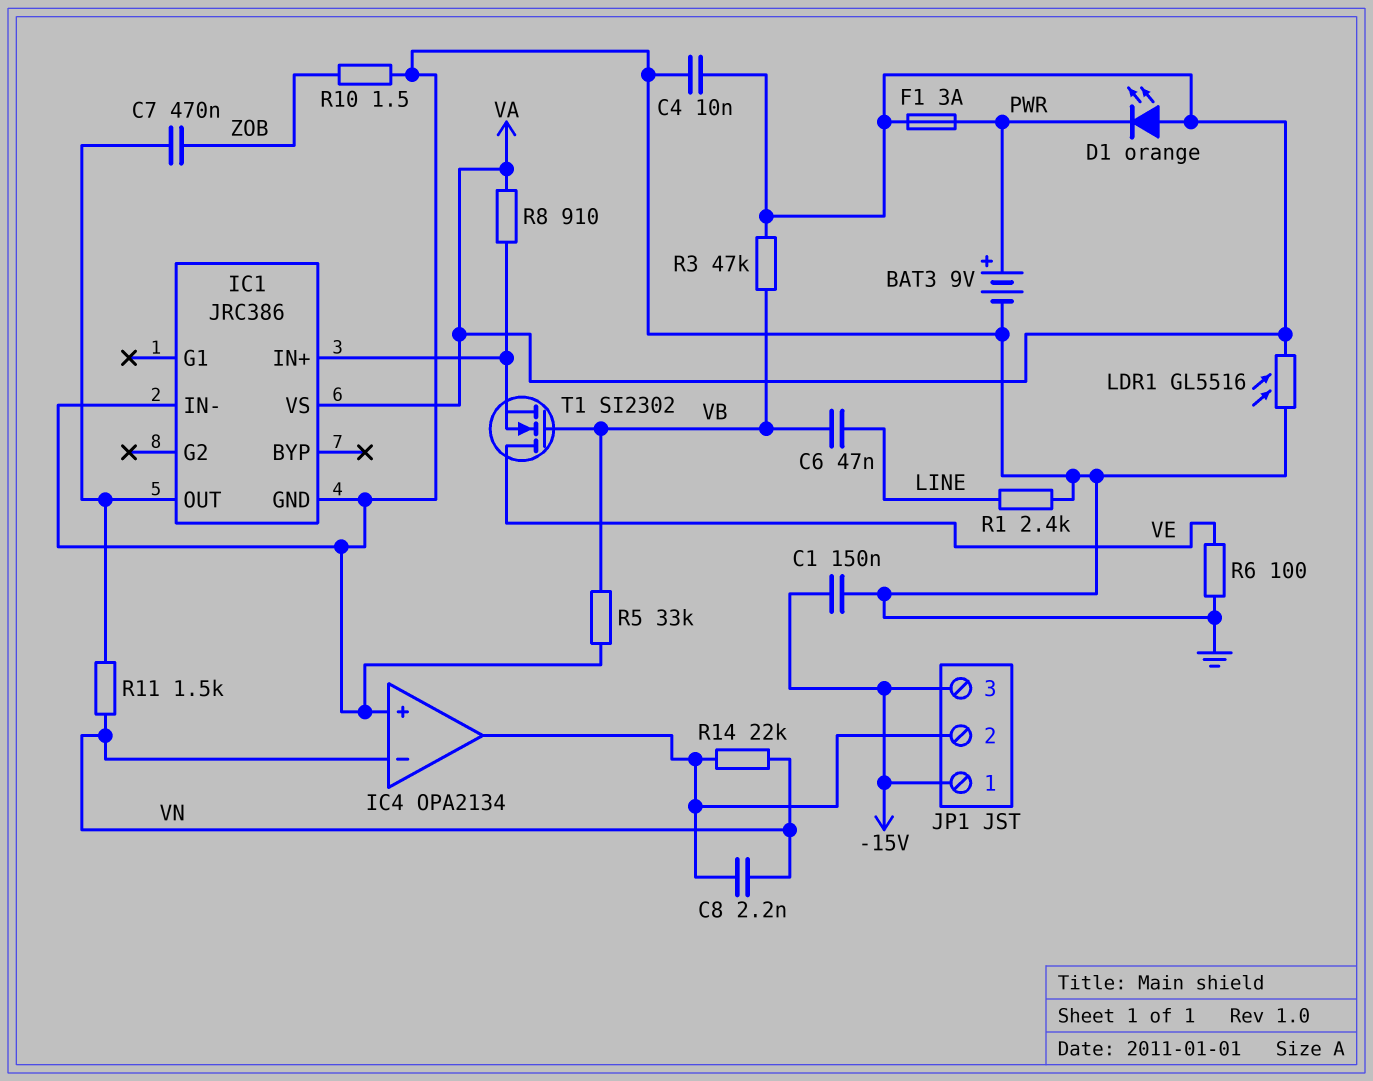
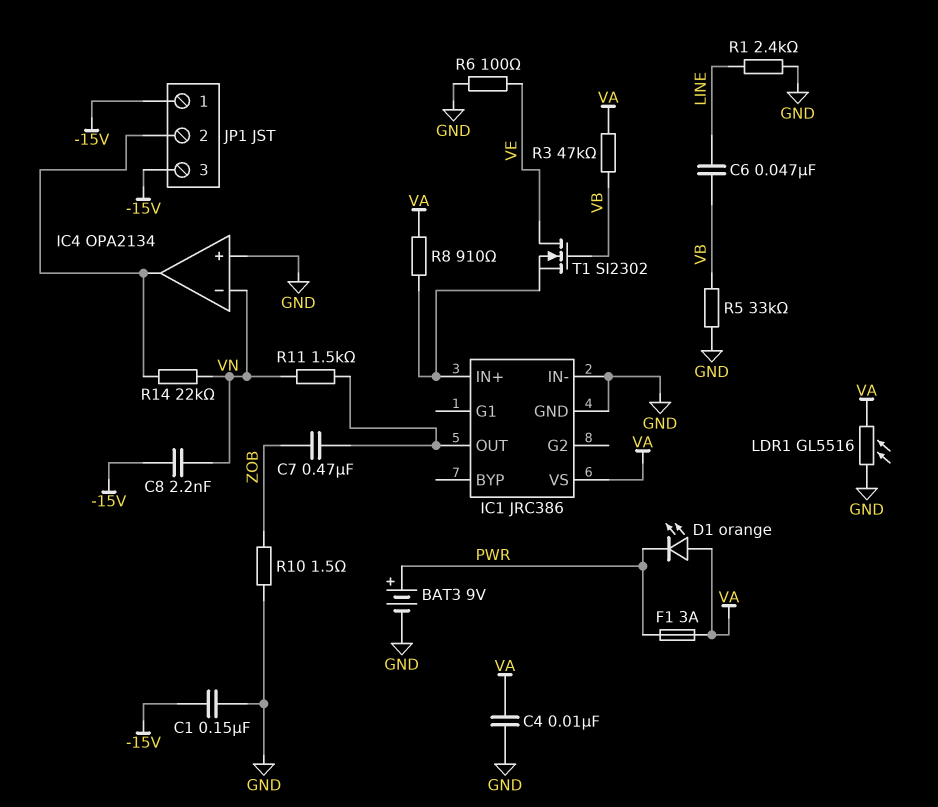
C8: 2.2nF (IC4/out, VN) -> 2.2nF (-15V, VN)

